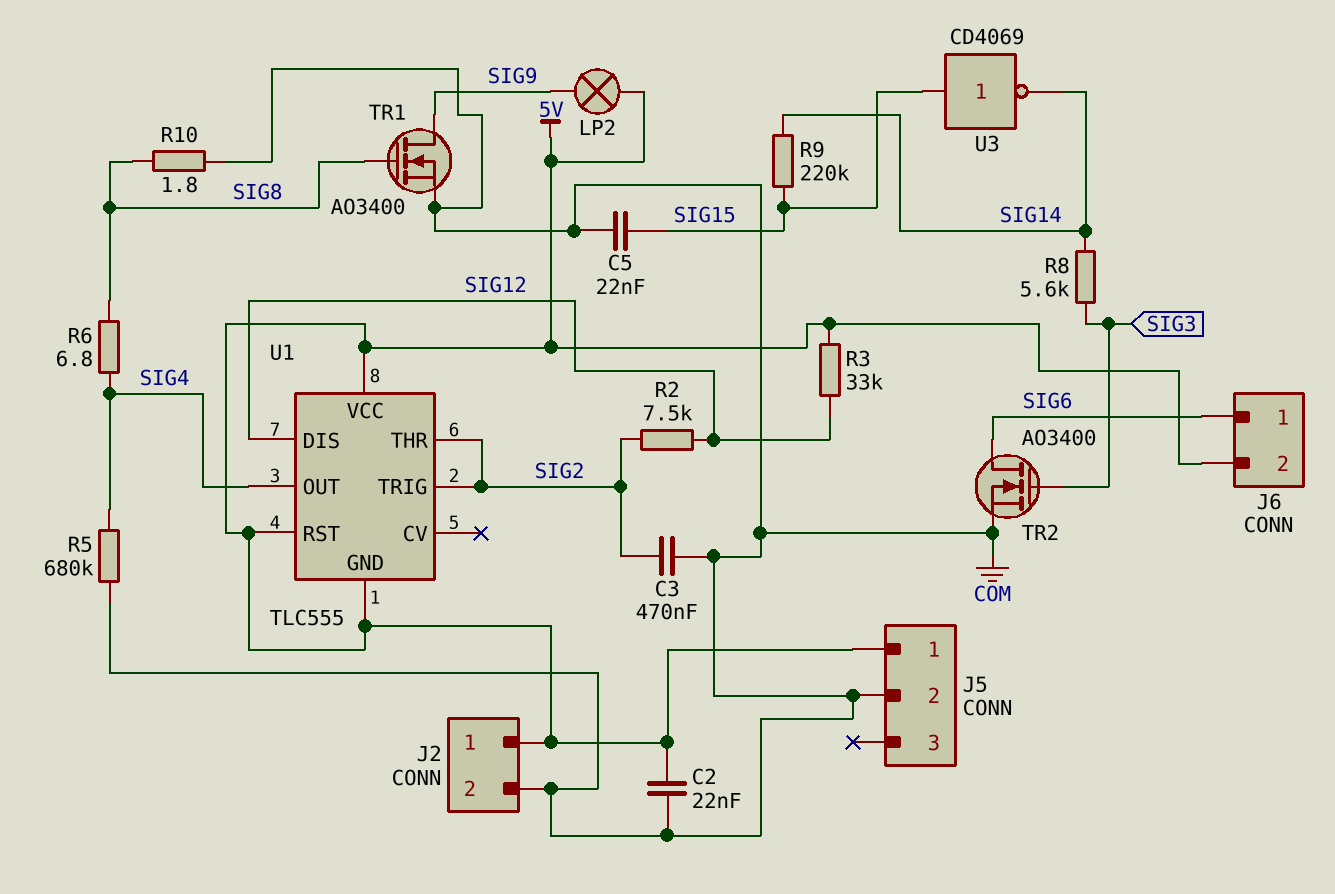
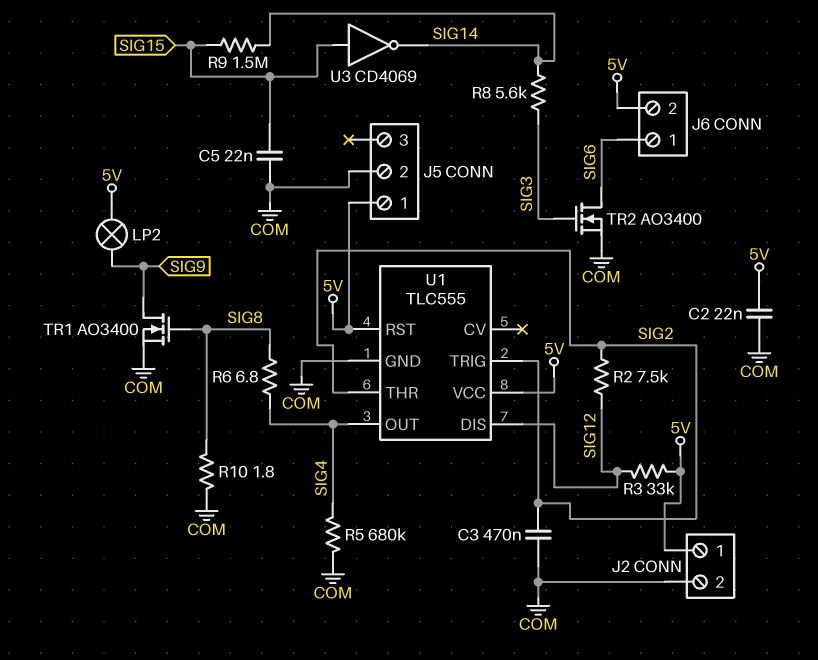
R9: 220k (SIG14, SIG15) -> 1.5M (SIG14, SIG15)
U1 pin GND: 5V -> COM

